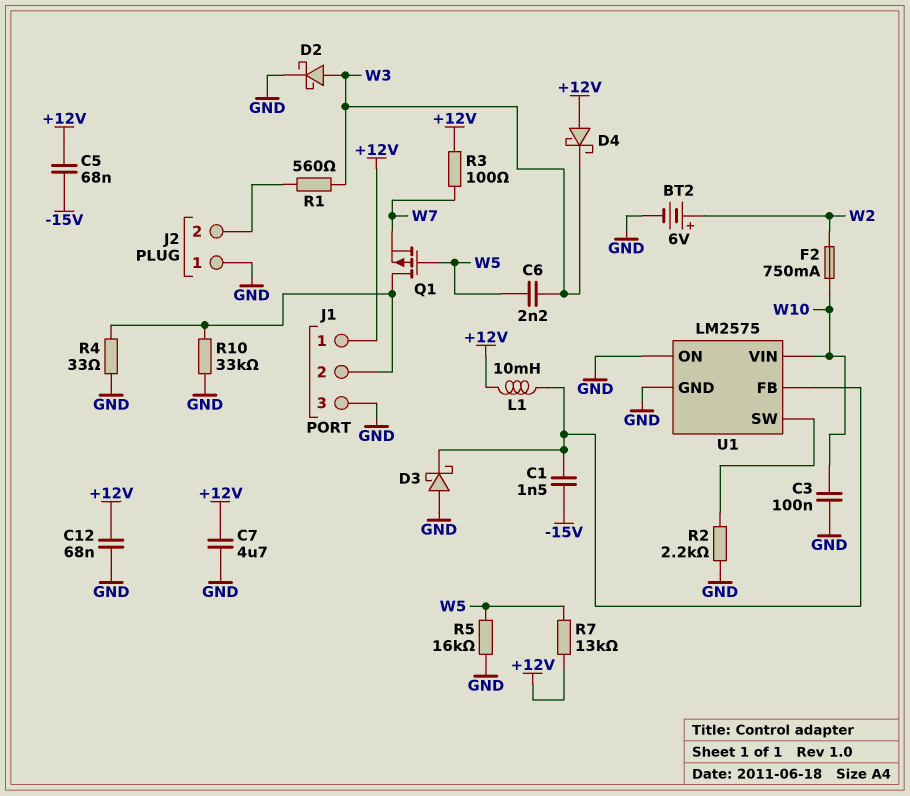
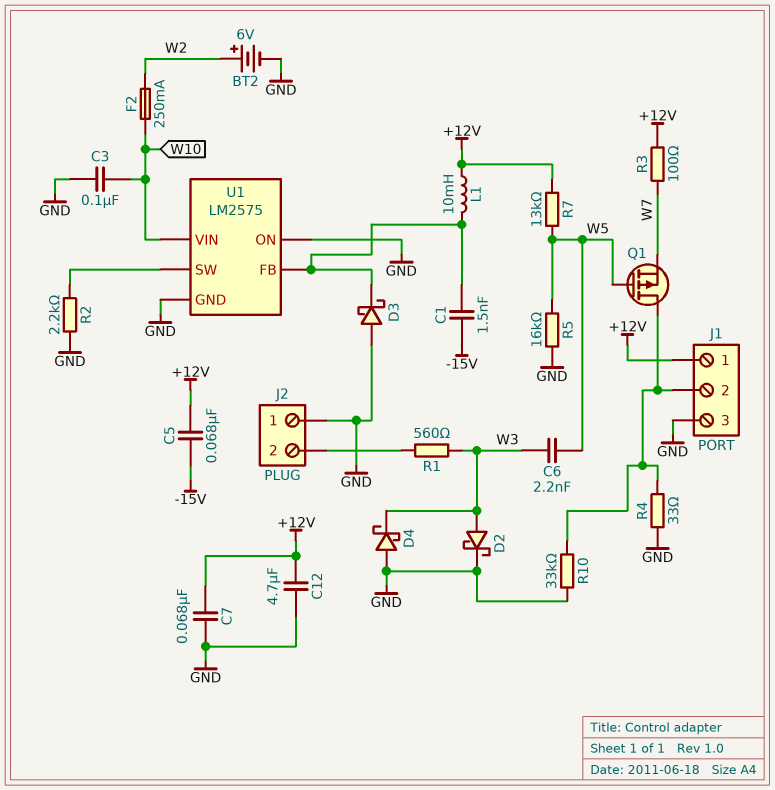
C7: 4.7uF (+12V, GND) -> 68nF (+12V, GND)
C12: 68nF (+12V, GND) -> 4.7uF (+12V, GND)
D4: schottky (A +12V, K W3) -> schottky (A GND, K W3)
F2: 750mA (W2, W10) -> 250mA (W2, W10)

